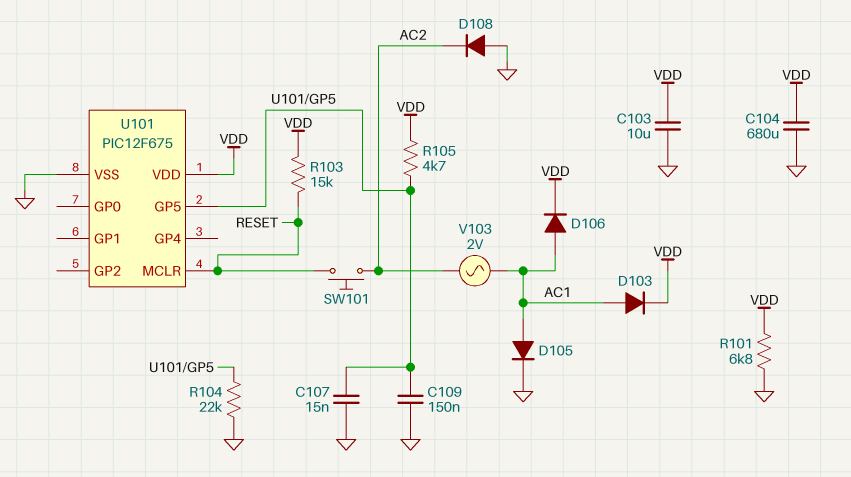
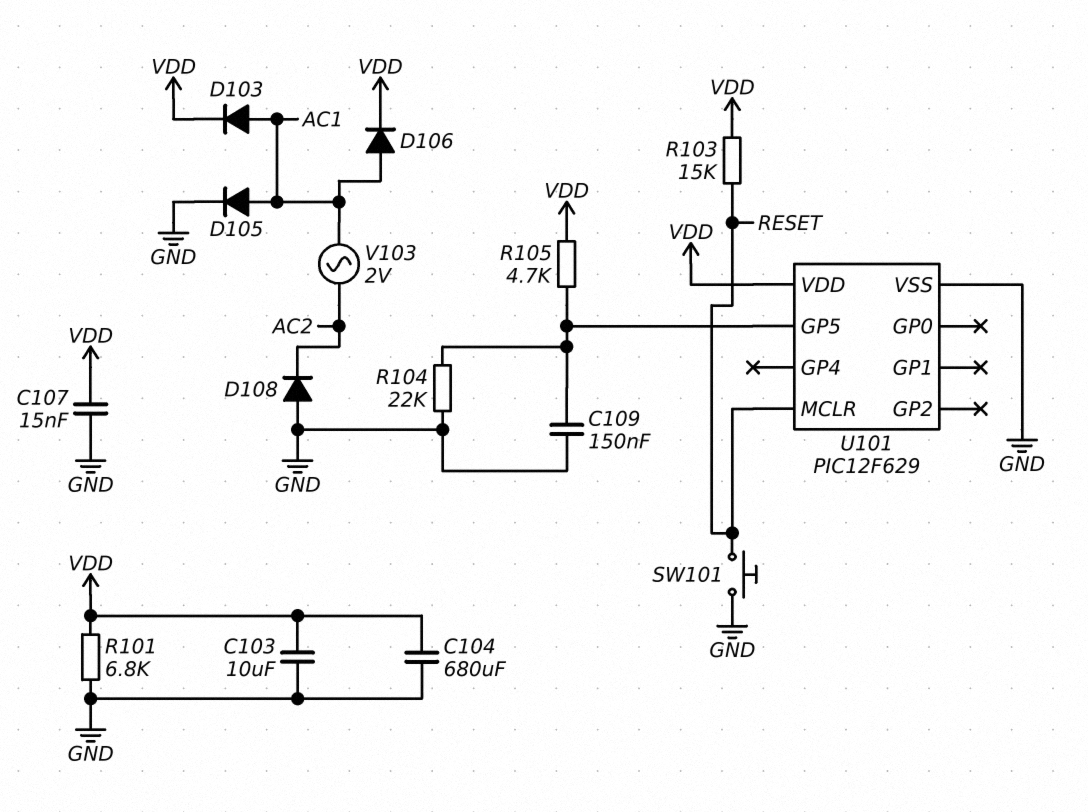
C107: 15nF (GND, U101/GP5) -> 15nF (GND, VDD)
SW101: button (AC2, RESET) -> button (GND, RESET)
U101: PIC12F675 -> PIC12F629

